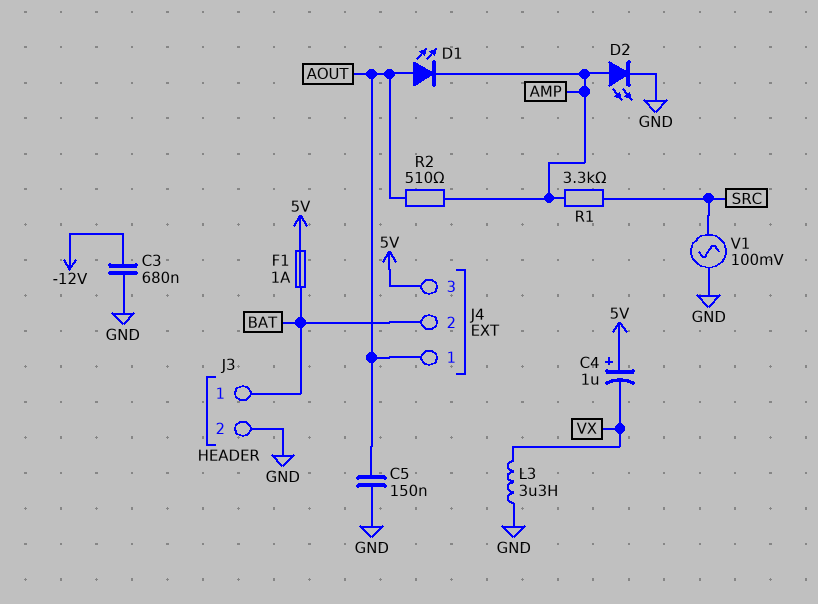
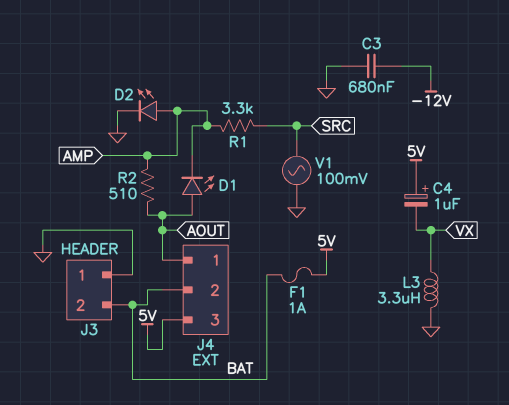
C5: 150nF (AOUT, GND) -> none
J3 pin 1: BAT -> GND
J3 pin 2: GND -> BAT

